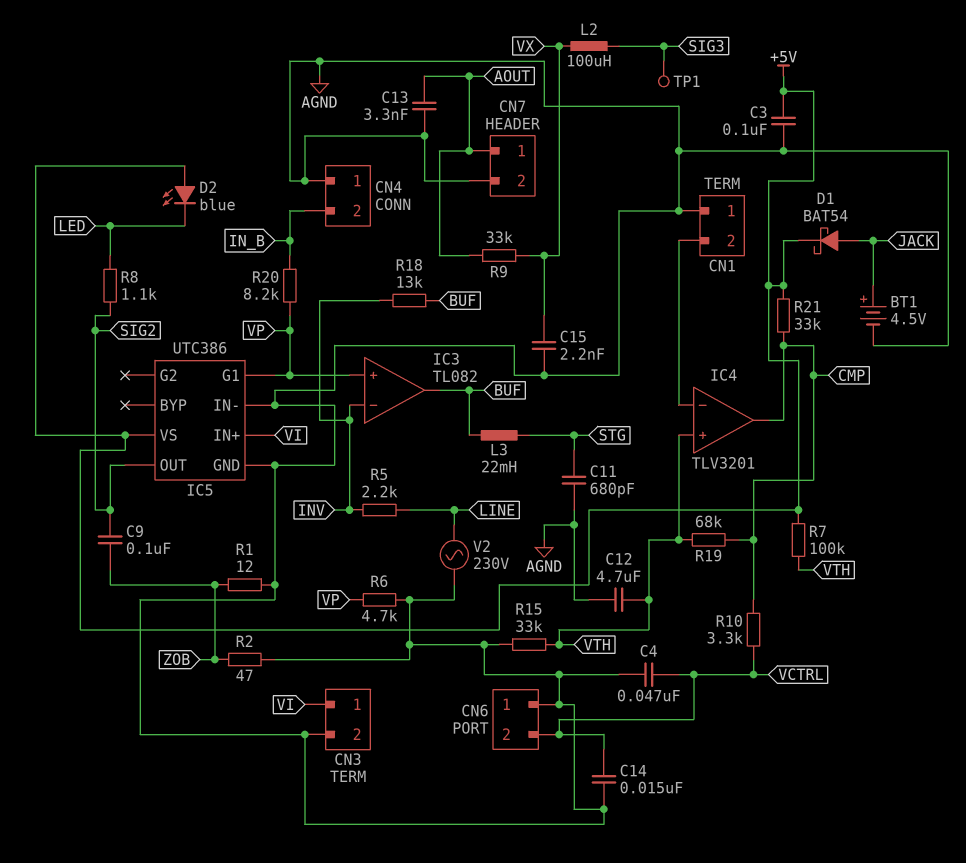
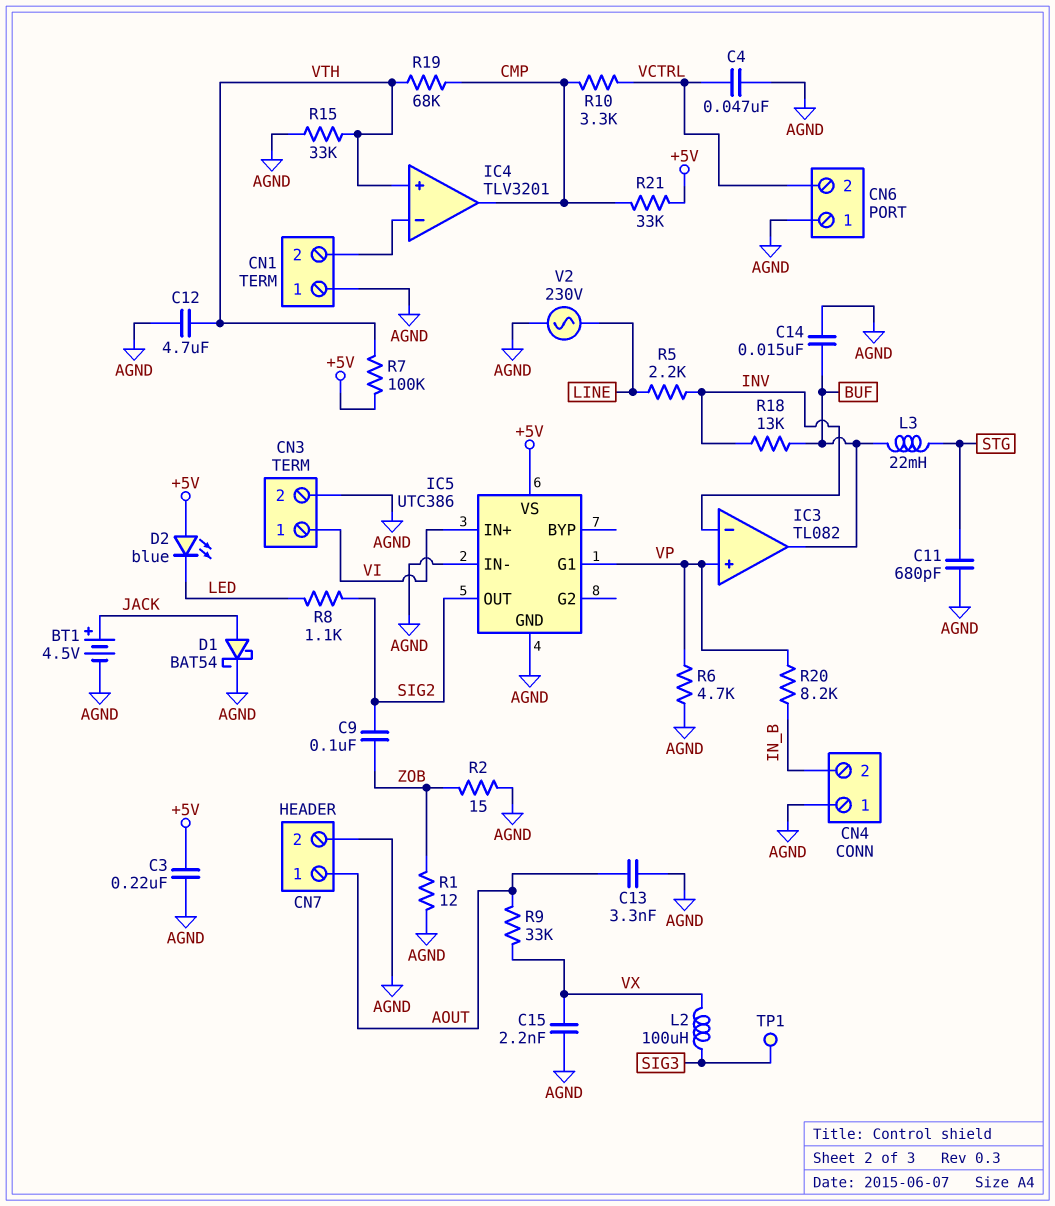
C3: 100nF (+5V, AGND) -> 220nF (+5V, AGND)
C14: 15nF (AGND, VCTRL) -> 15nF (AGND, BUF)
D1: schottky BAT54 (A JACK, K +5V) -> schottky BAT54 (A JACK, K AGND)
R2: 47 (AGND, ZOB) -> 15 (AGND, ZOB)

